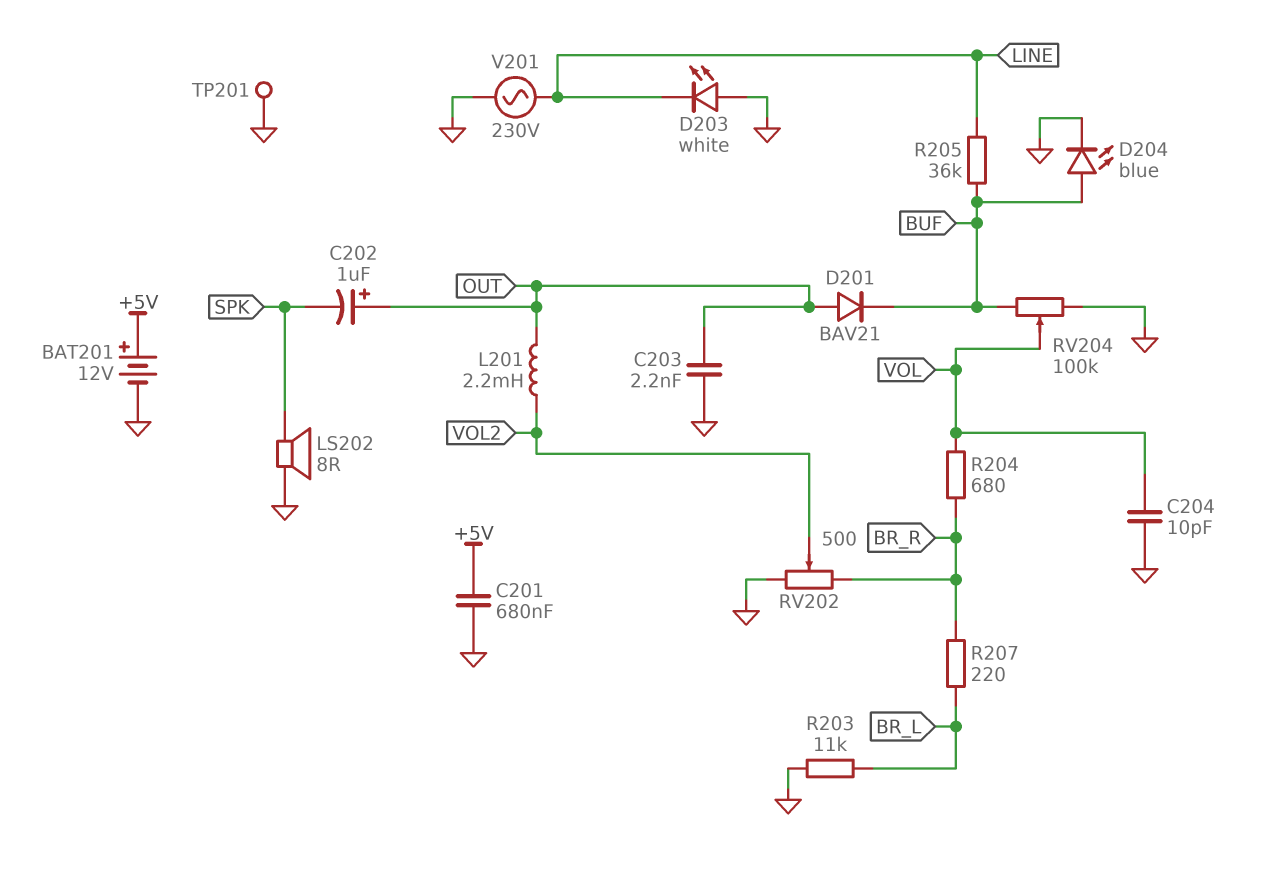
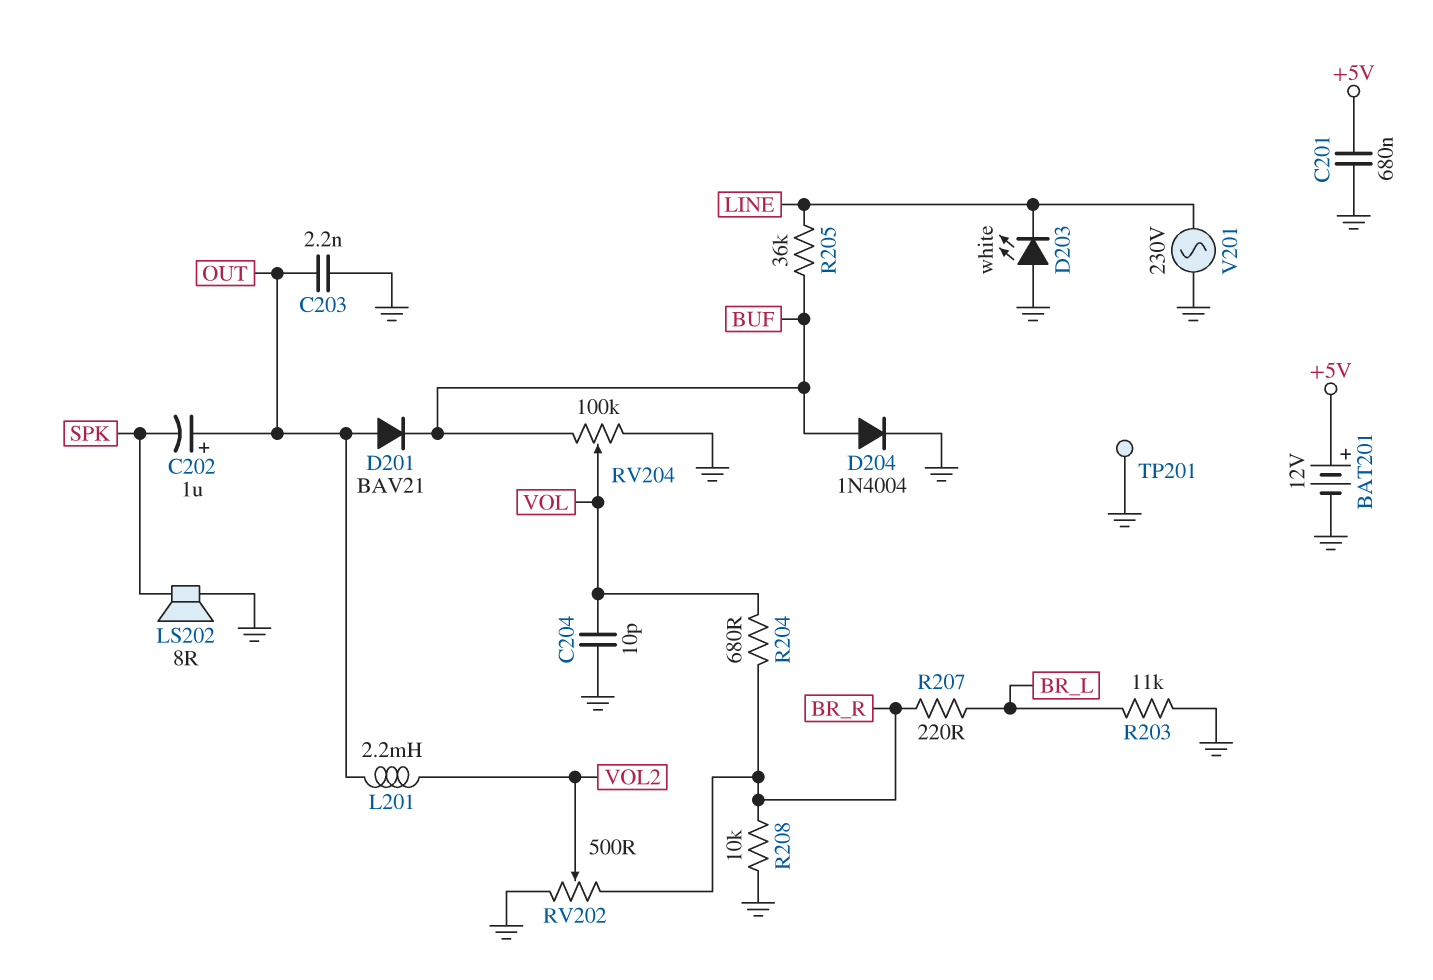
D204: LED blue (A BUF, K GND) -> diode 1N4004 (A BUF, K GND)
R208: none -> 10k (BR_R, GND)

